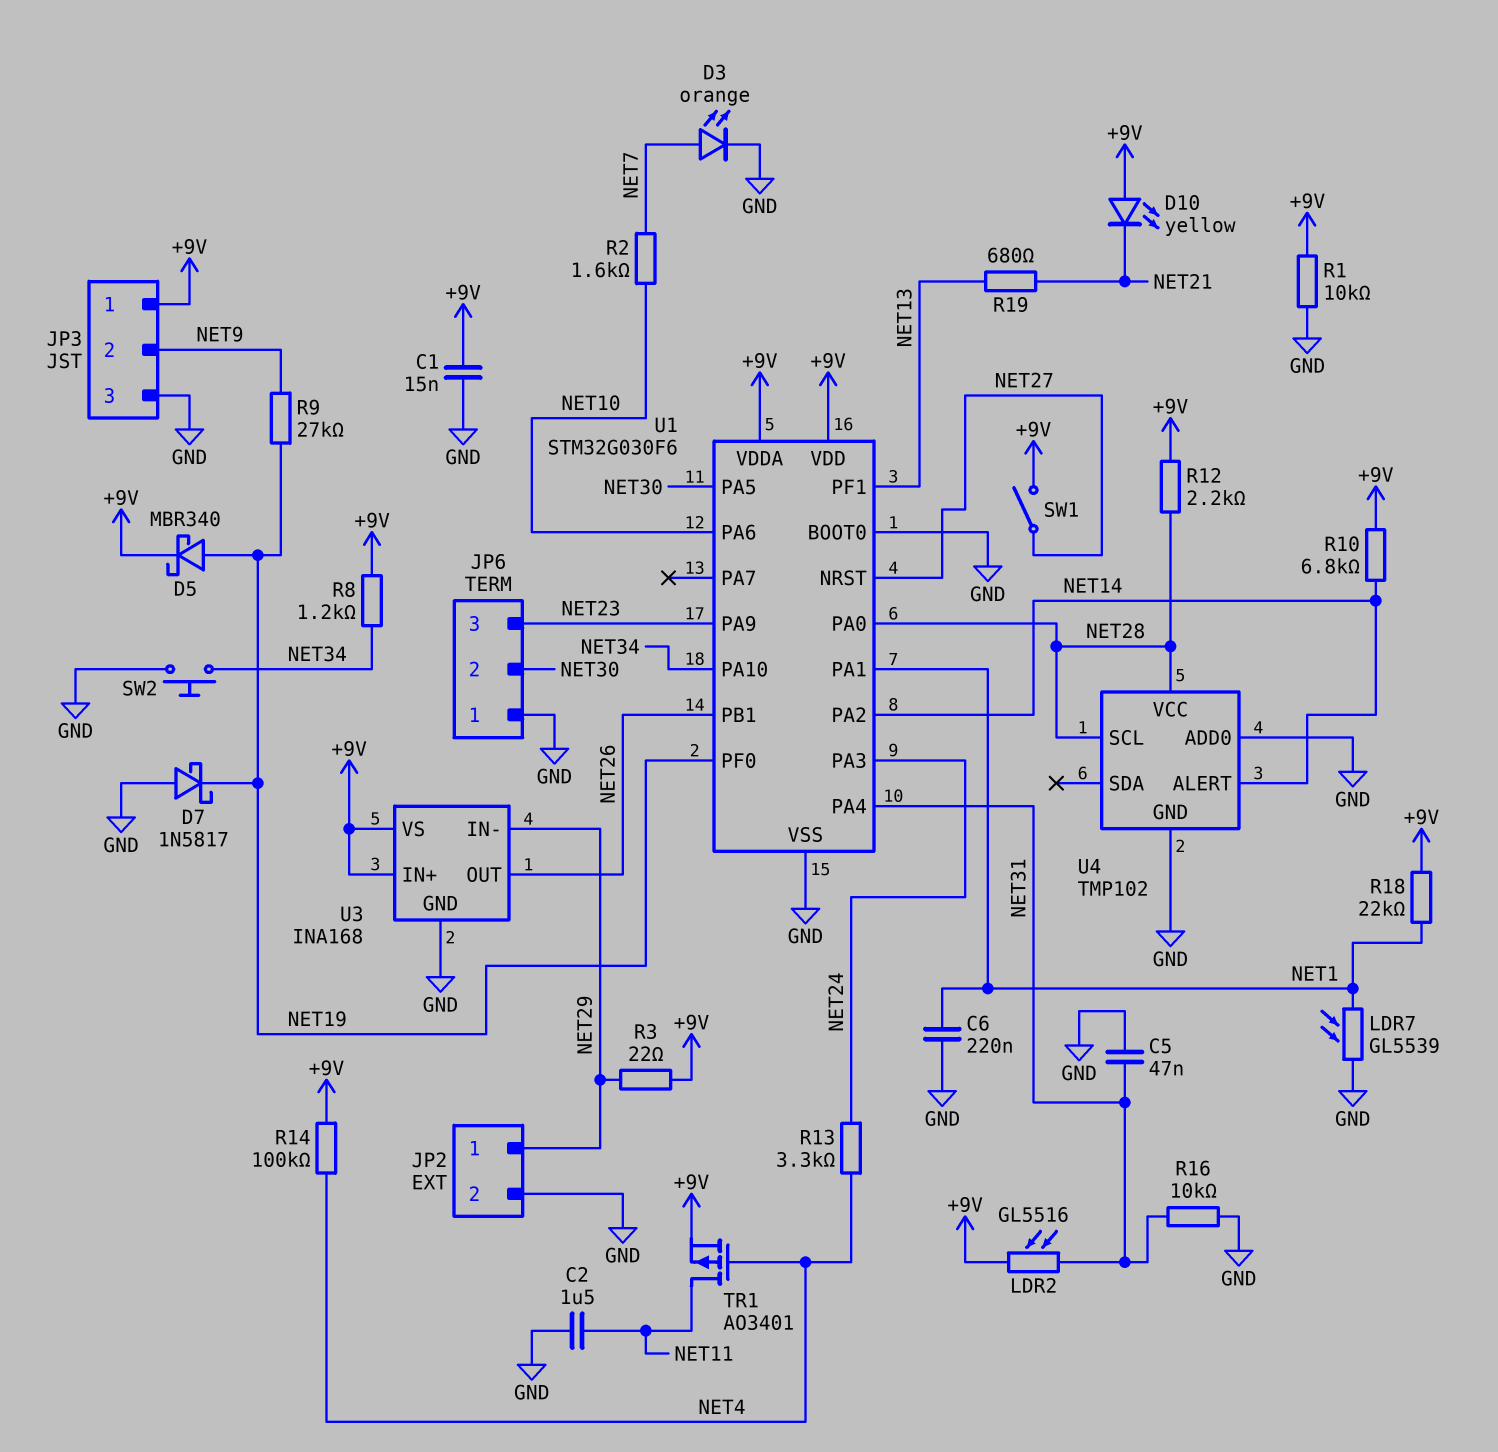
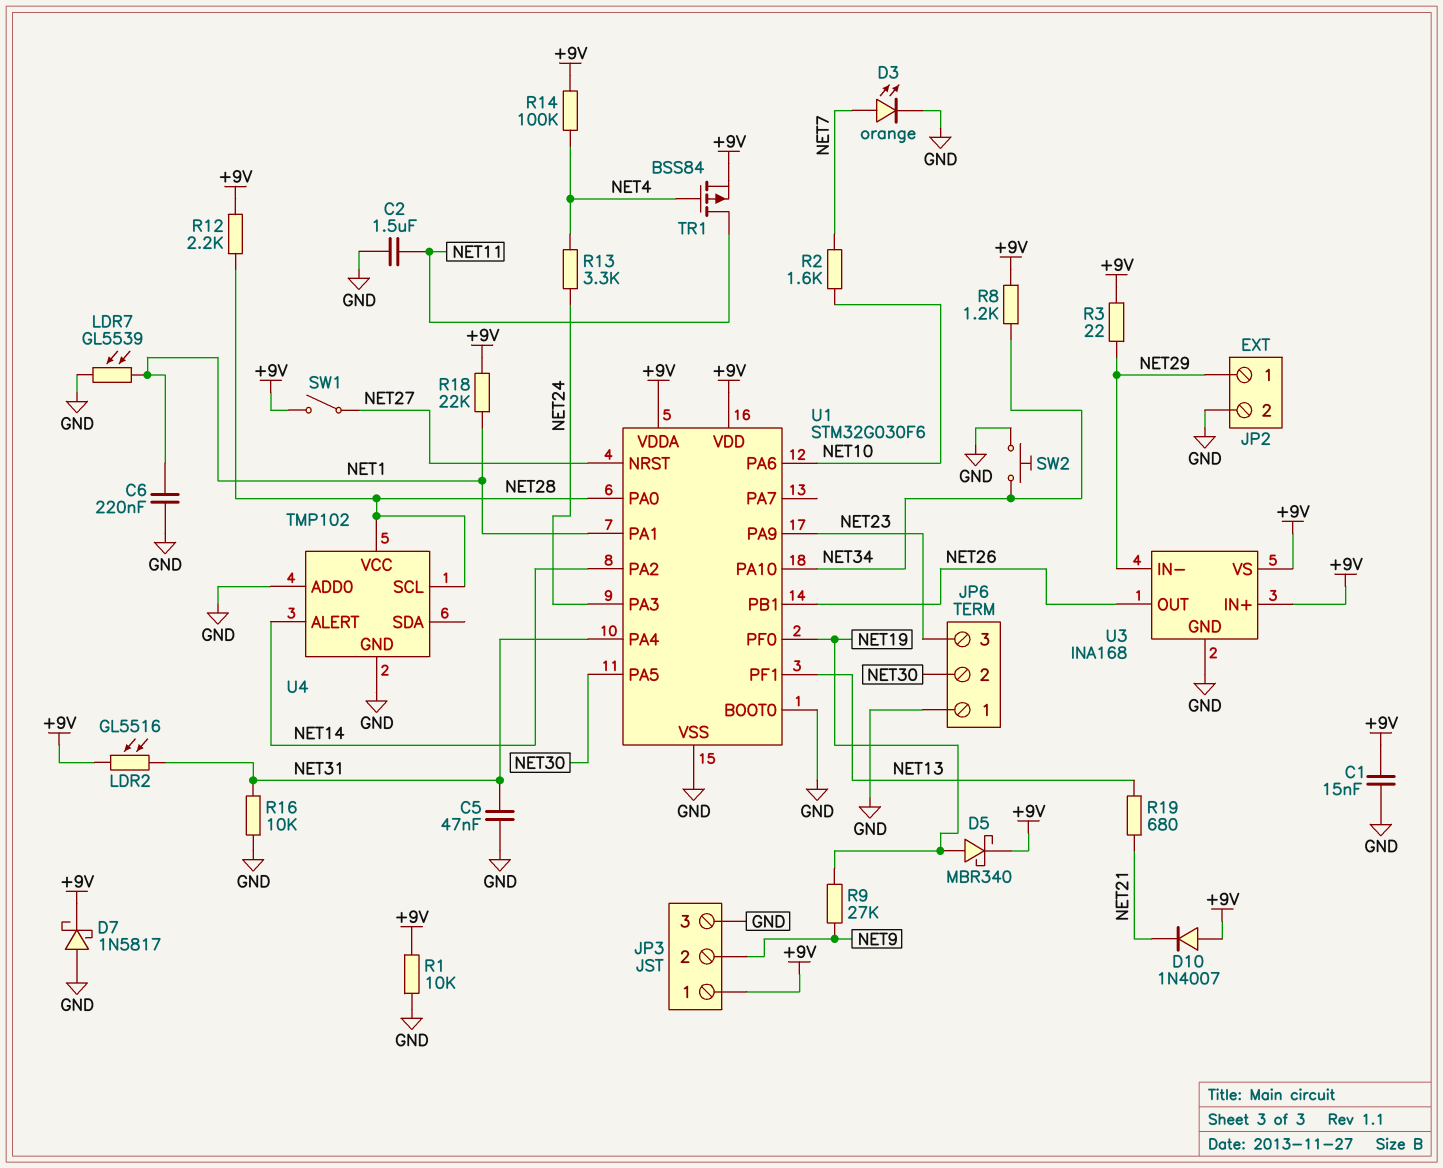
D7: schottky 1N5817 (A GND, K NET19) -> schottky 1N5817 (A GND, K +9V)
D10: LED yellow (A +9V, K NET21) -> diode 1N4007 (A +9V, K NET21)
R10: 6.8k (+9V, NET14) -> none
TR1: PMOS AO3401 (G NET4, D NET11, S +9V) -> PMOS BSS84 (G NET4, D NET11, S +9V)

